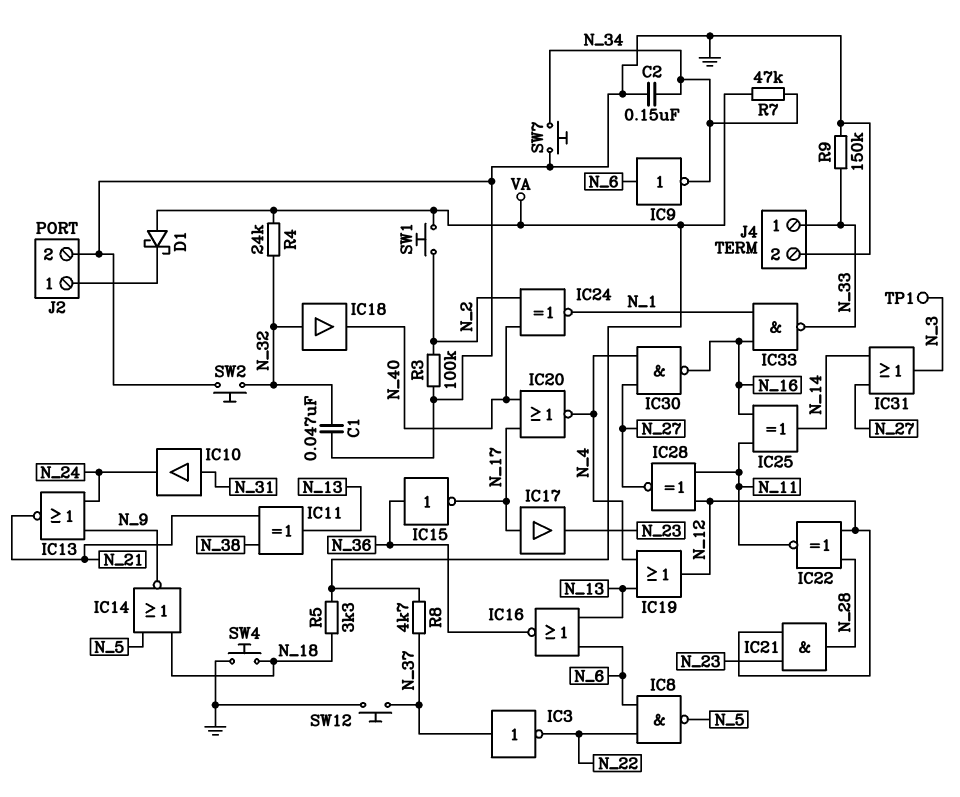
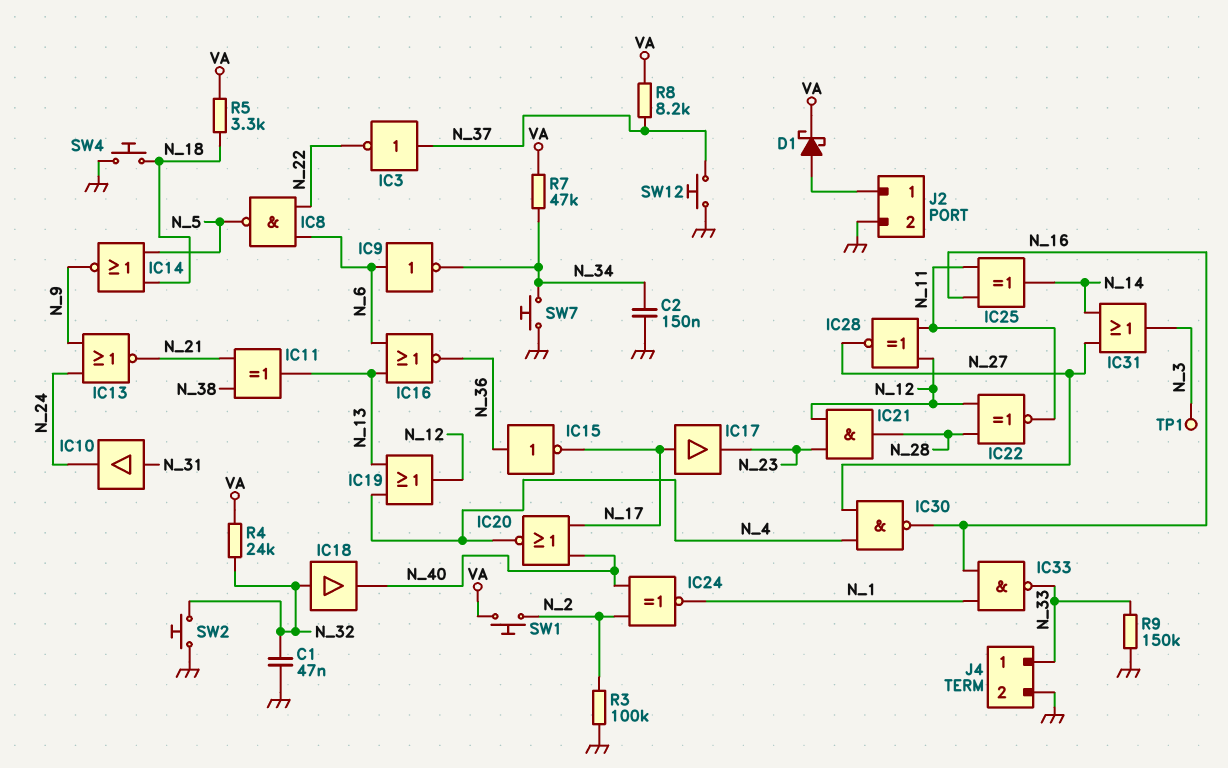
D1: schottky (A VA, K J2/1) -> schottky (A J2/1, K VA)
R8: 4.7k (N_37, VA) -> 8.2k (N_37, VA)

